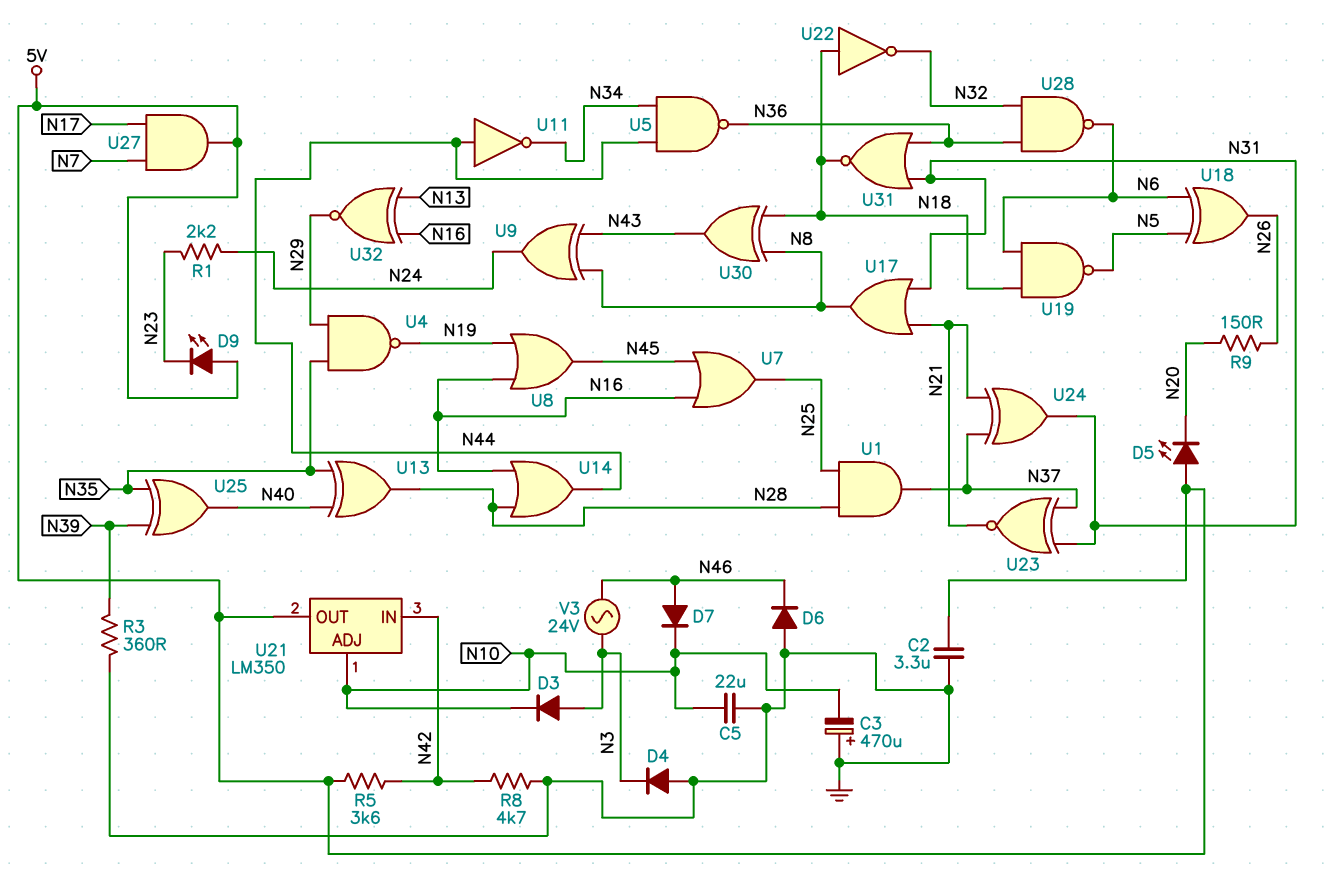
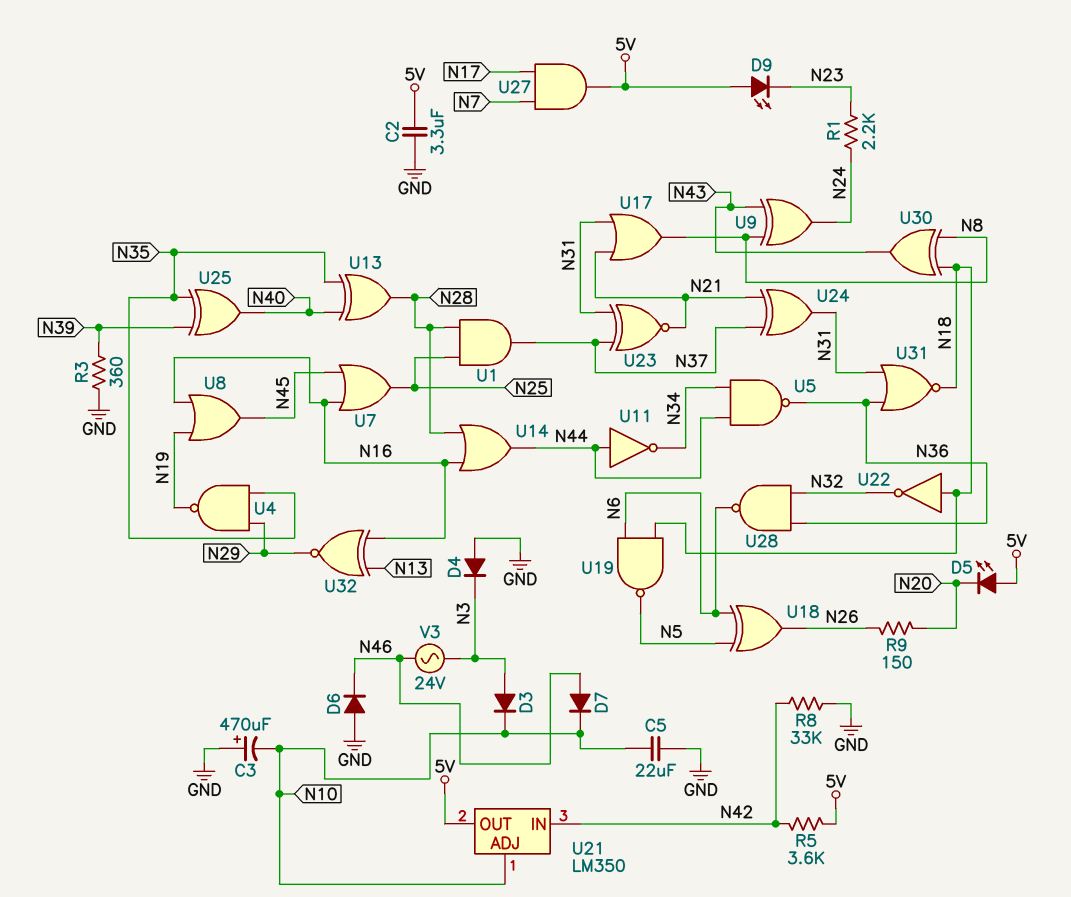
R8: 4.7k (GND, N42) -> 33k (GND, N42)

